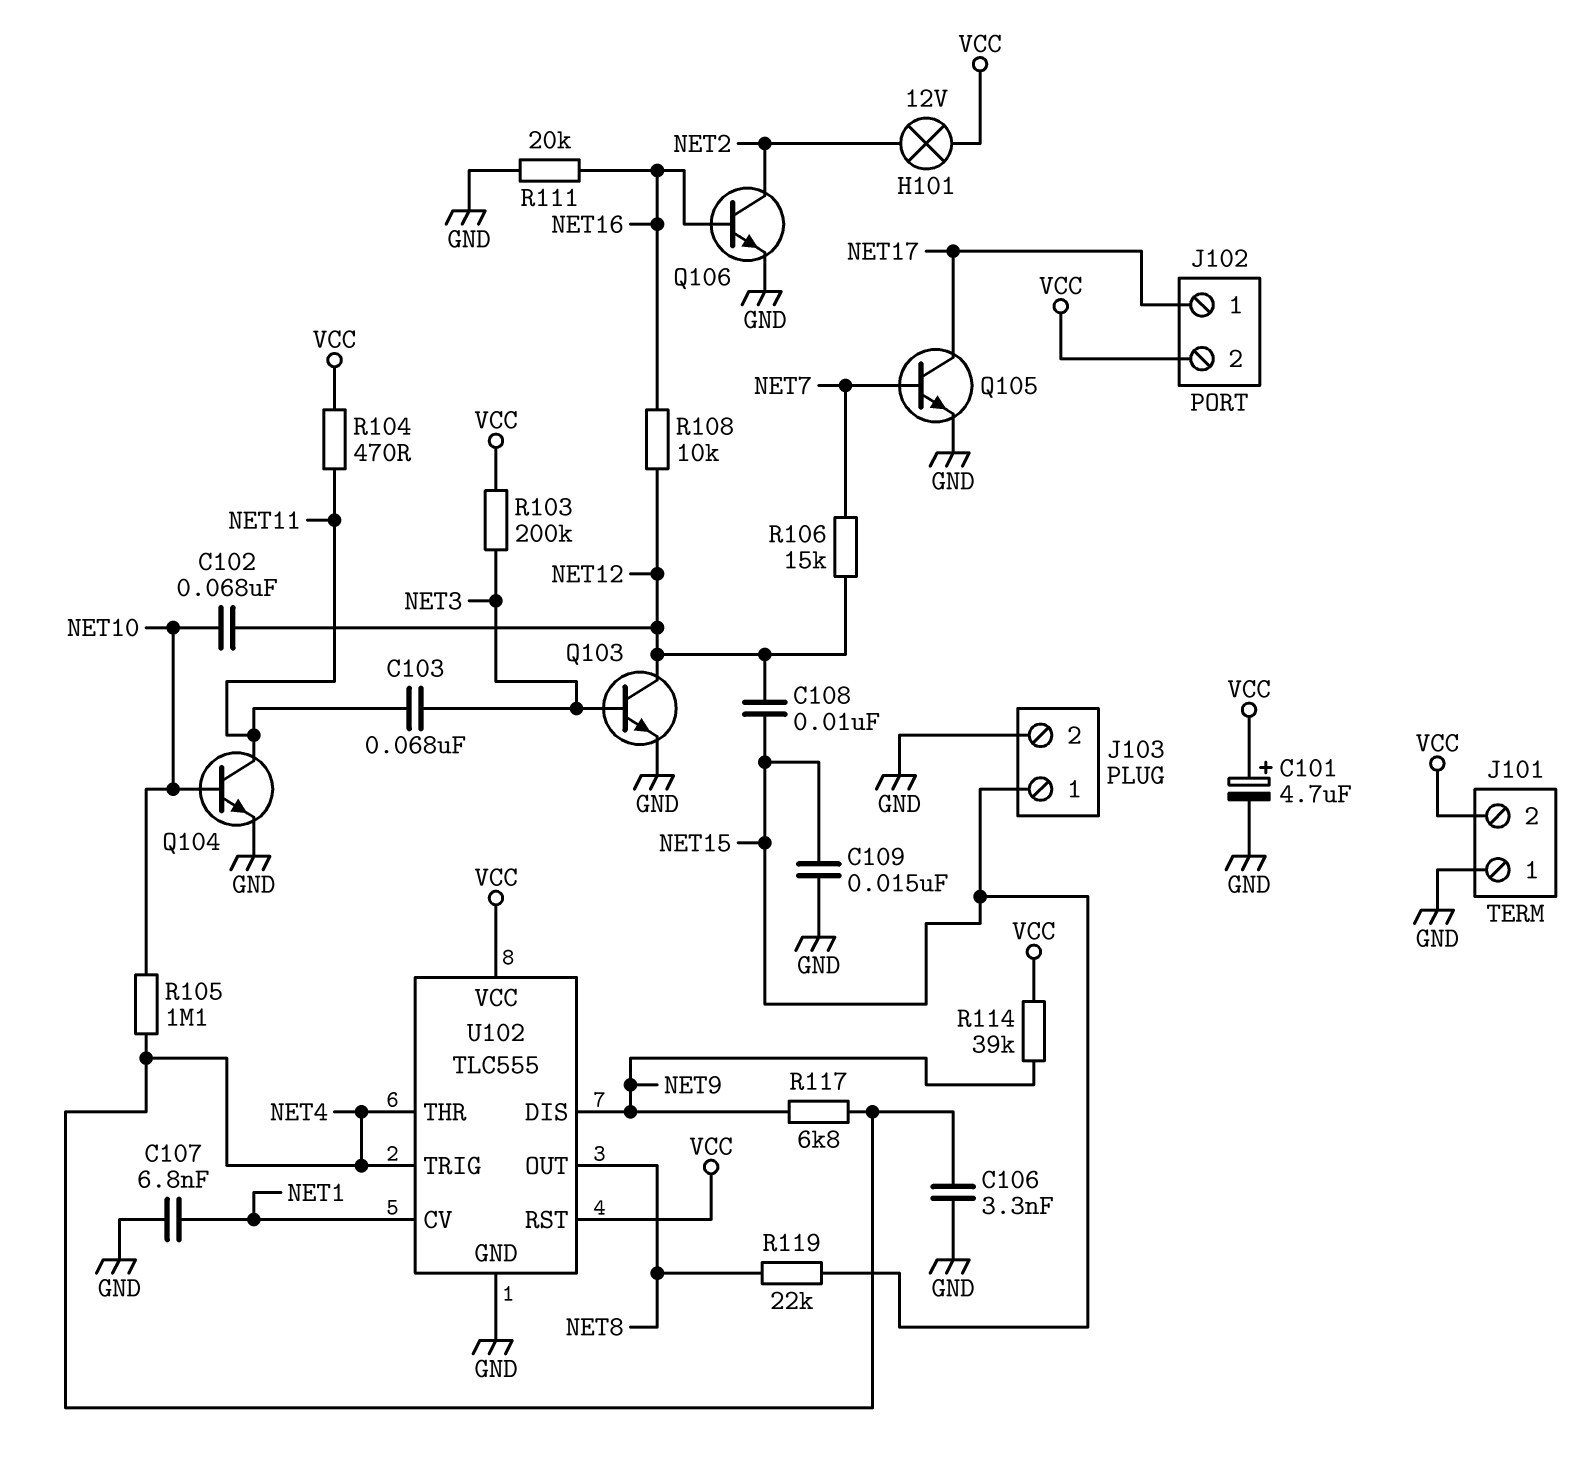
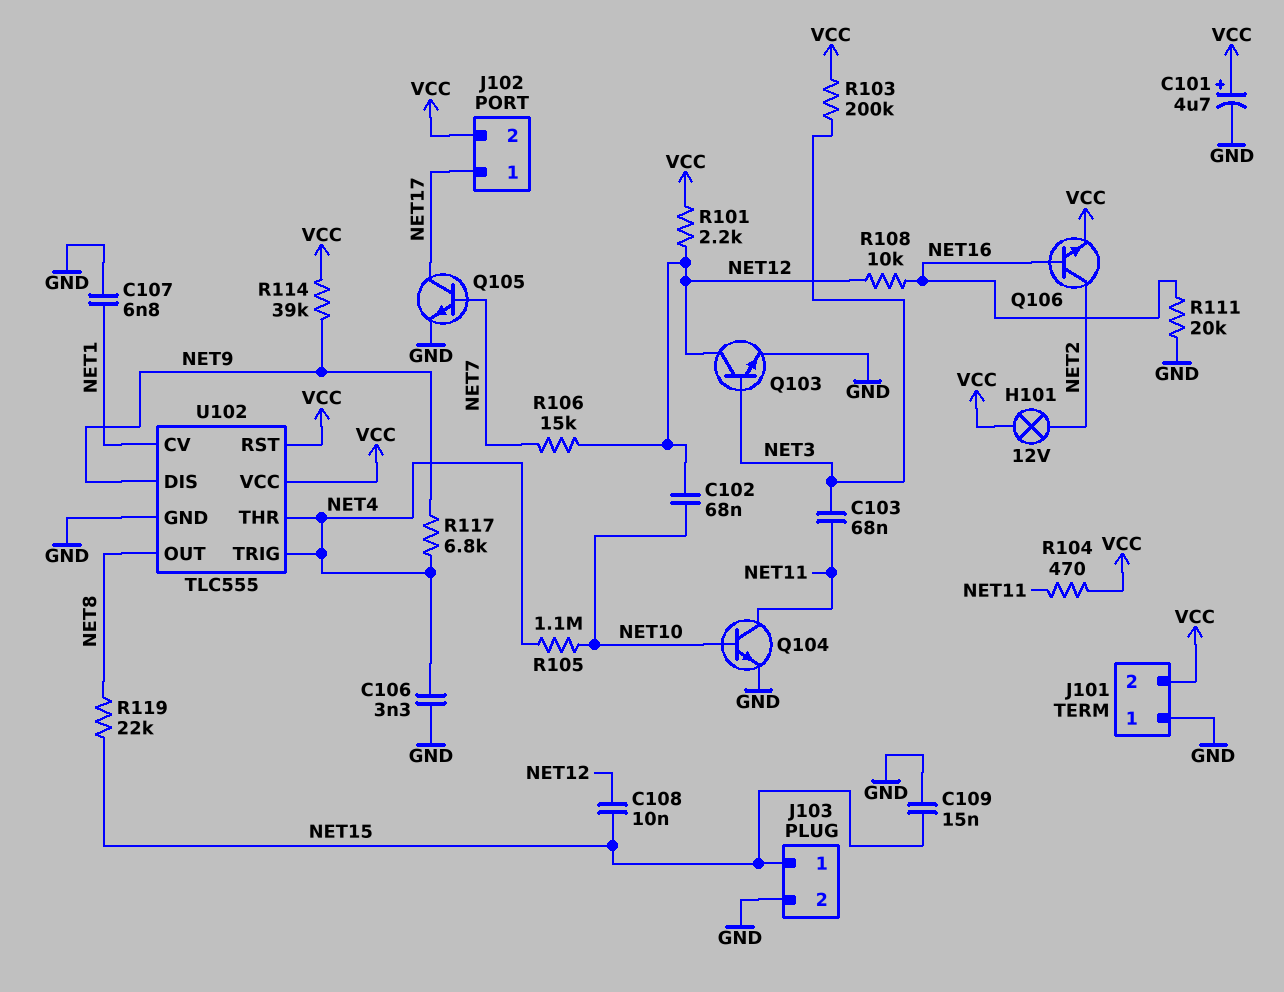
Q106: NPN (B NET16, C NET2, E GND) -> NPN (B NET16, C NET2, E VCC)
R101: none -> 2.2k (NET12, VCC)

